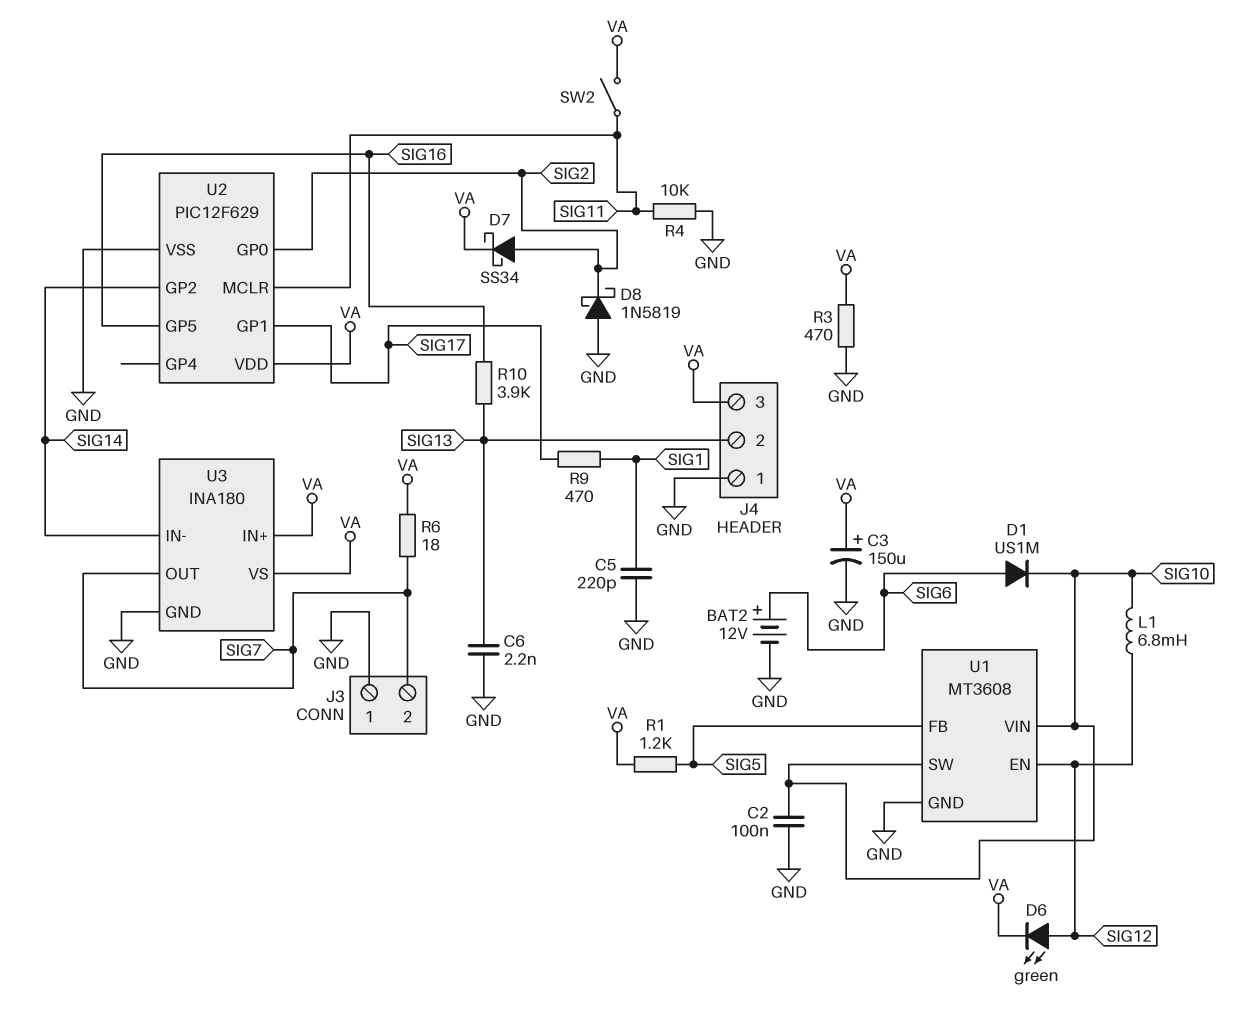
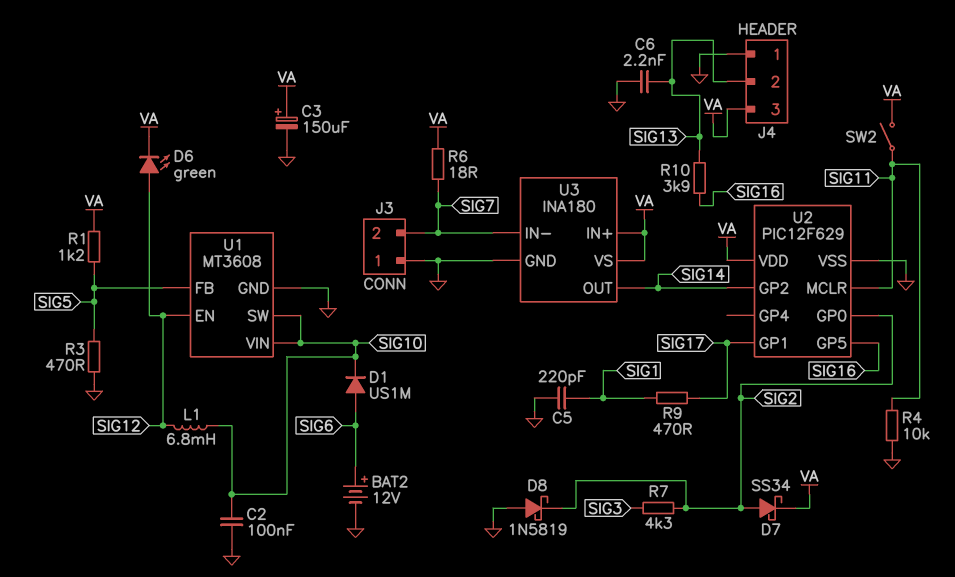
R3: 470 (GND, VA) -> 470 (GND, SIG5)
R7: none -> 4.3k (SIG2, SIG3)
U3 pin IN-: SIG14 -> SIG7
U3 pin OUT: SIG7 -> SIG14

